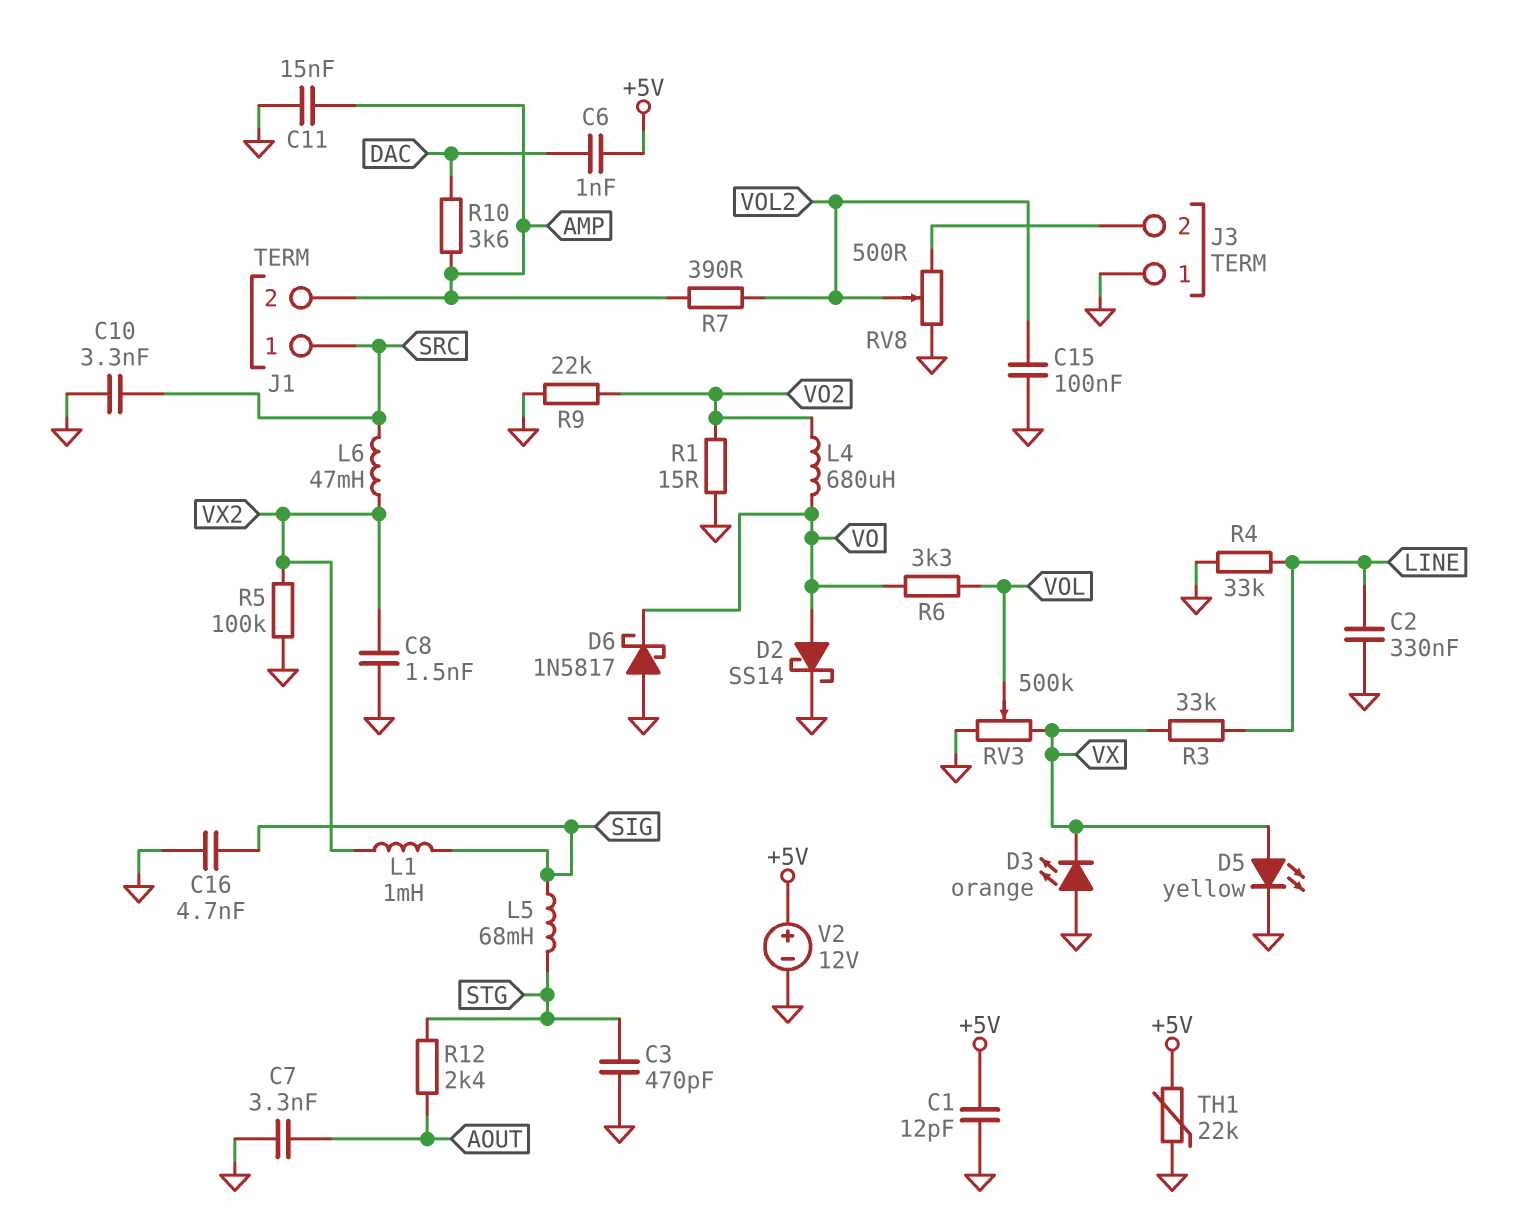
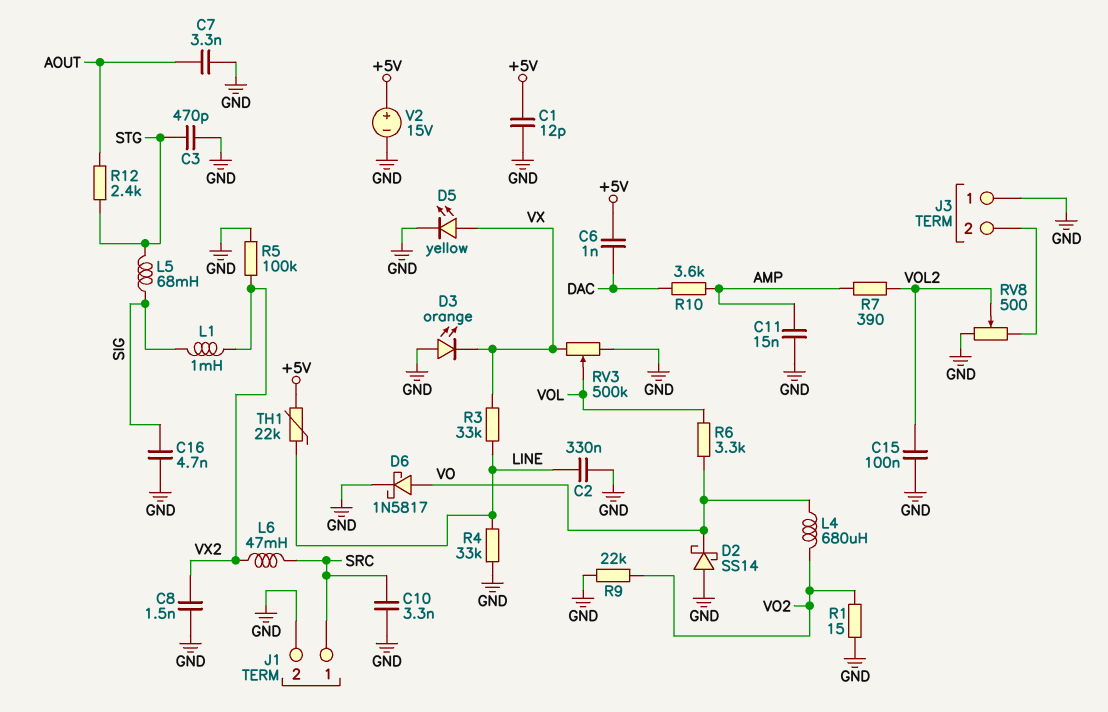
D2: schottky SS14 (A VO, K GND) -> schottky SS14 (A GND, K VO)
D6: schottky 1N5817 (A GND, K VO) -> schottky 1N5817 (A VO, K GND)
J1 pin 2: AMP -> GND
TH1: 22k (+5V, GND) -> 22k (+5V, LINE)
V2: 12V (plus +5V, minus GND) -> 15V (plus +5V, minus GND)

